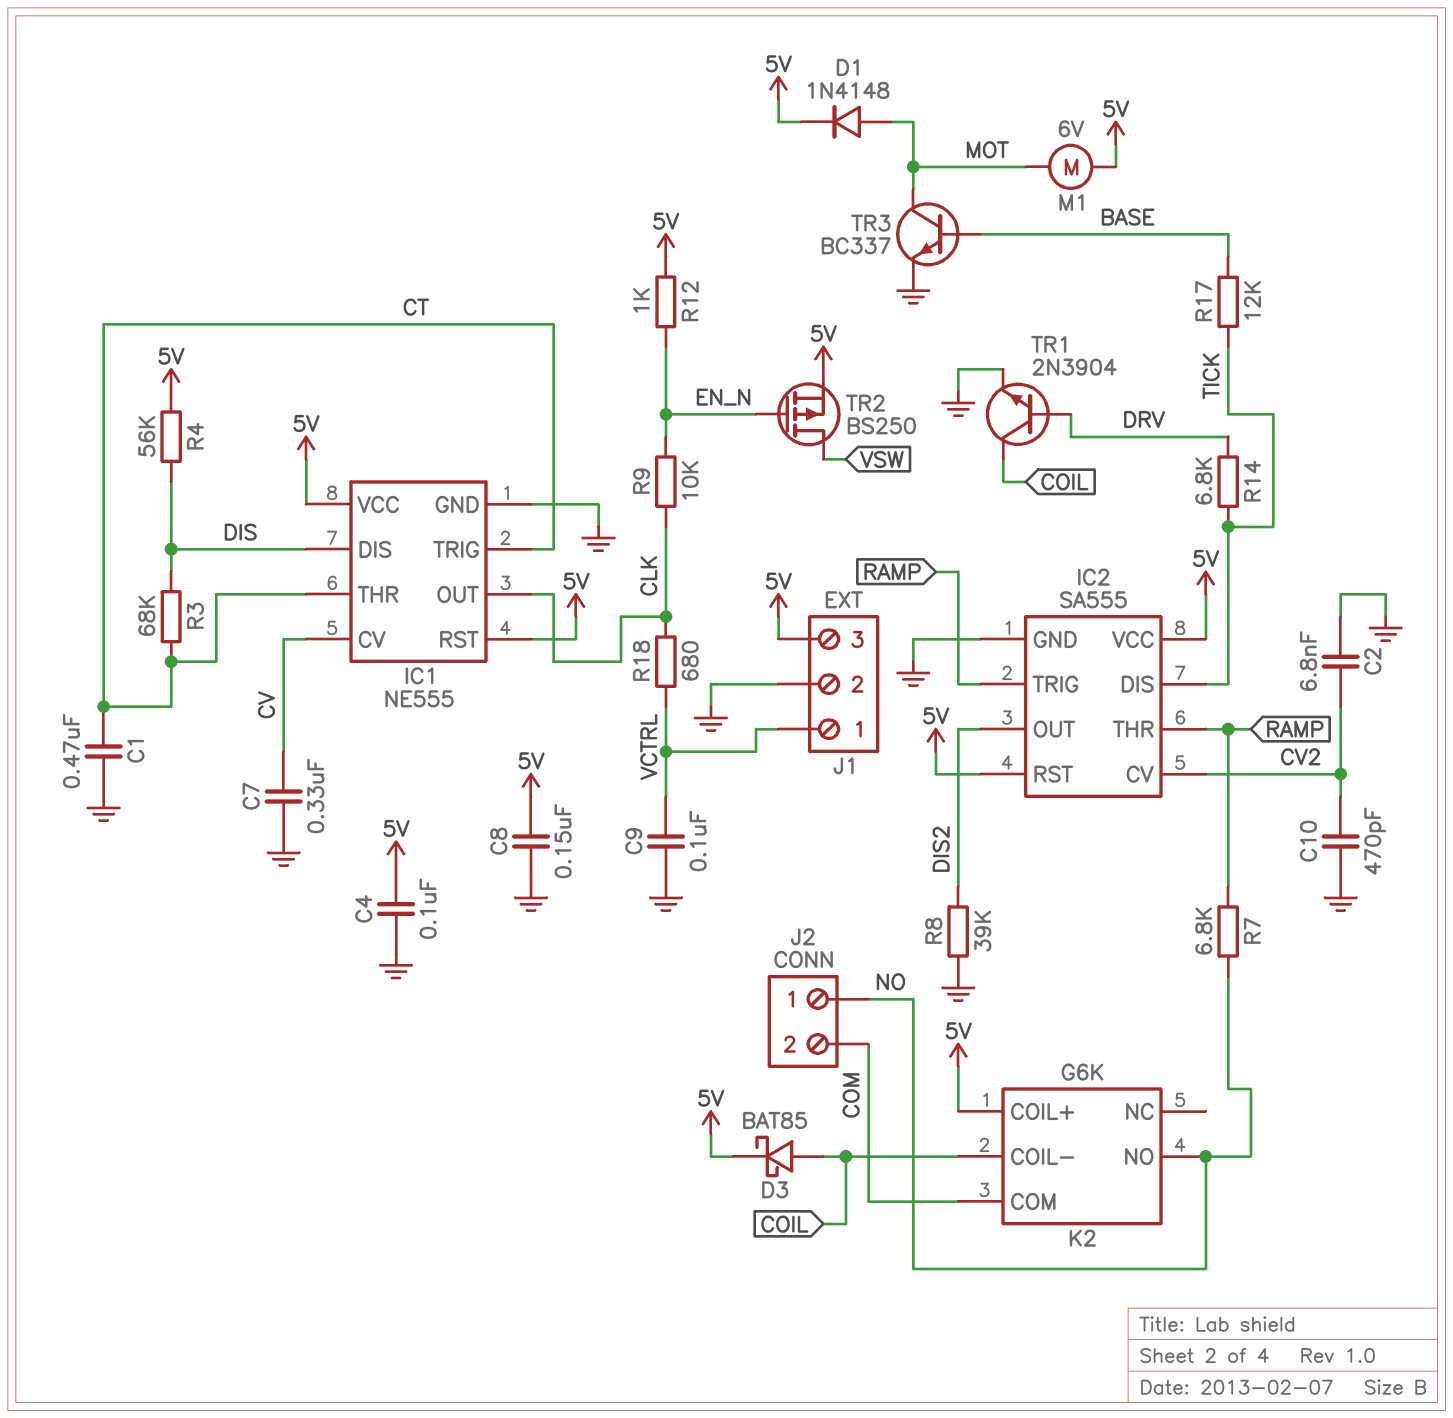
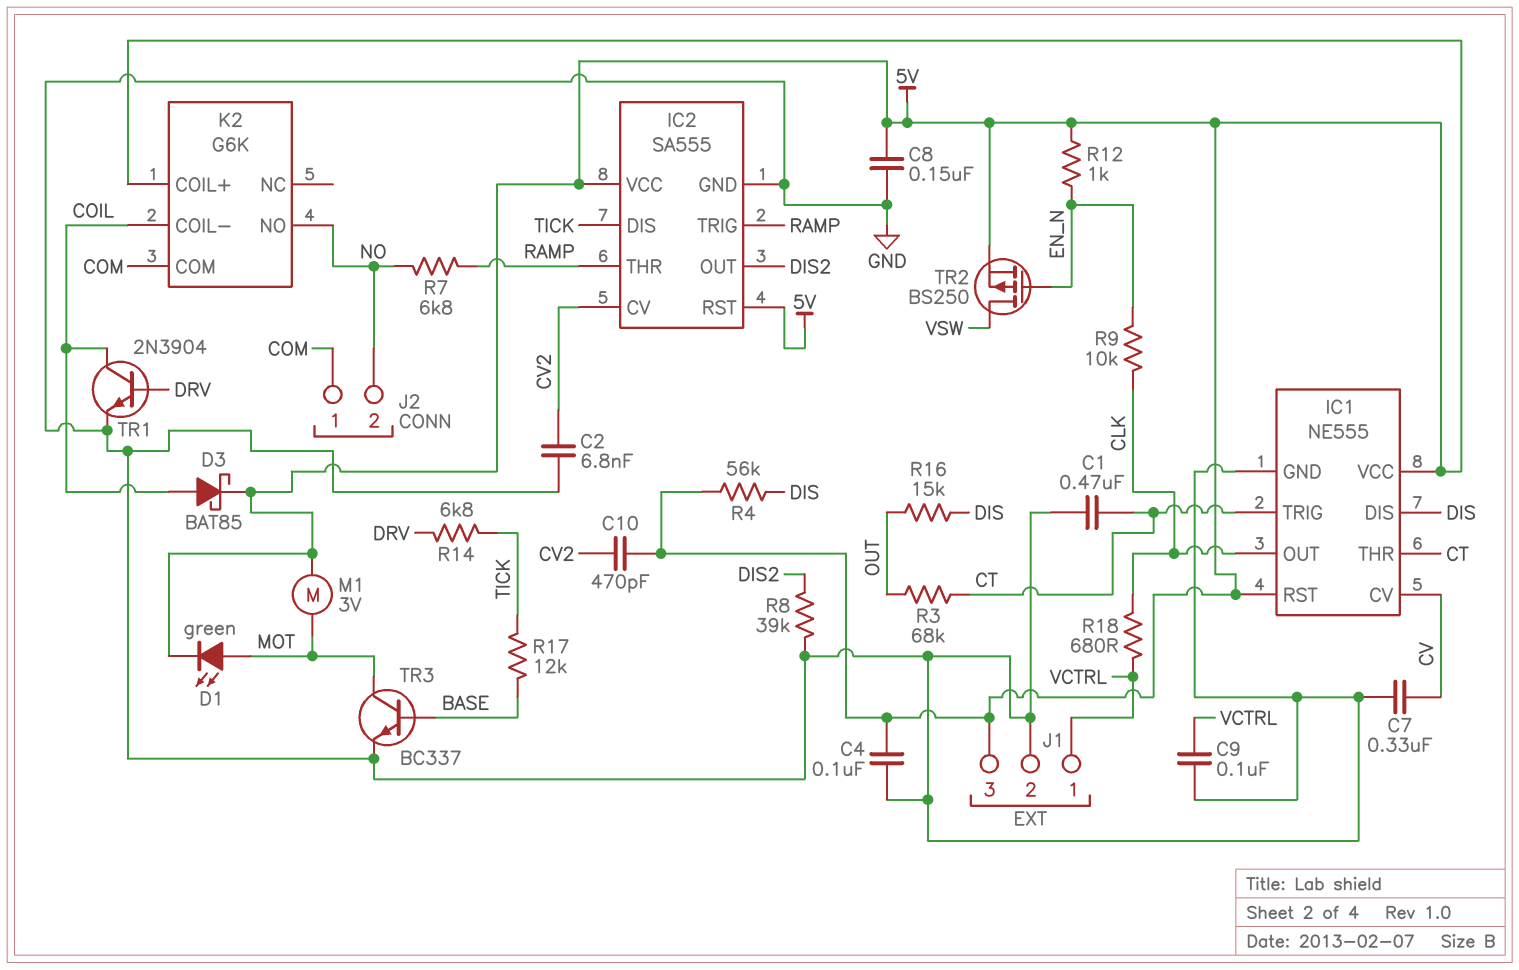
C10: 470pF (CV2, GND) -> 470pF (5V, CV2)
D1: diode 1N4148 (A MOT, K 5V) -> LED green (A MOT, K 5V)
J2 pin 1: NO -> COM
J2 pin 2: COM -> NO
M1: motor 6V (5V, MOT) -> motor 3V (5V, MOT)
R3: 68k (CT, DIS) -> 68k (CT, OUT)
R16: none -> 15k (DIS, OUT)

